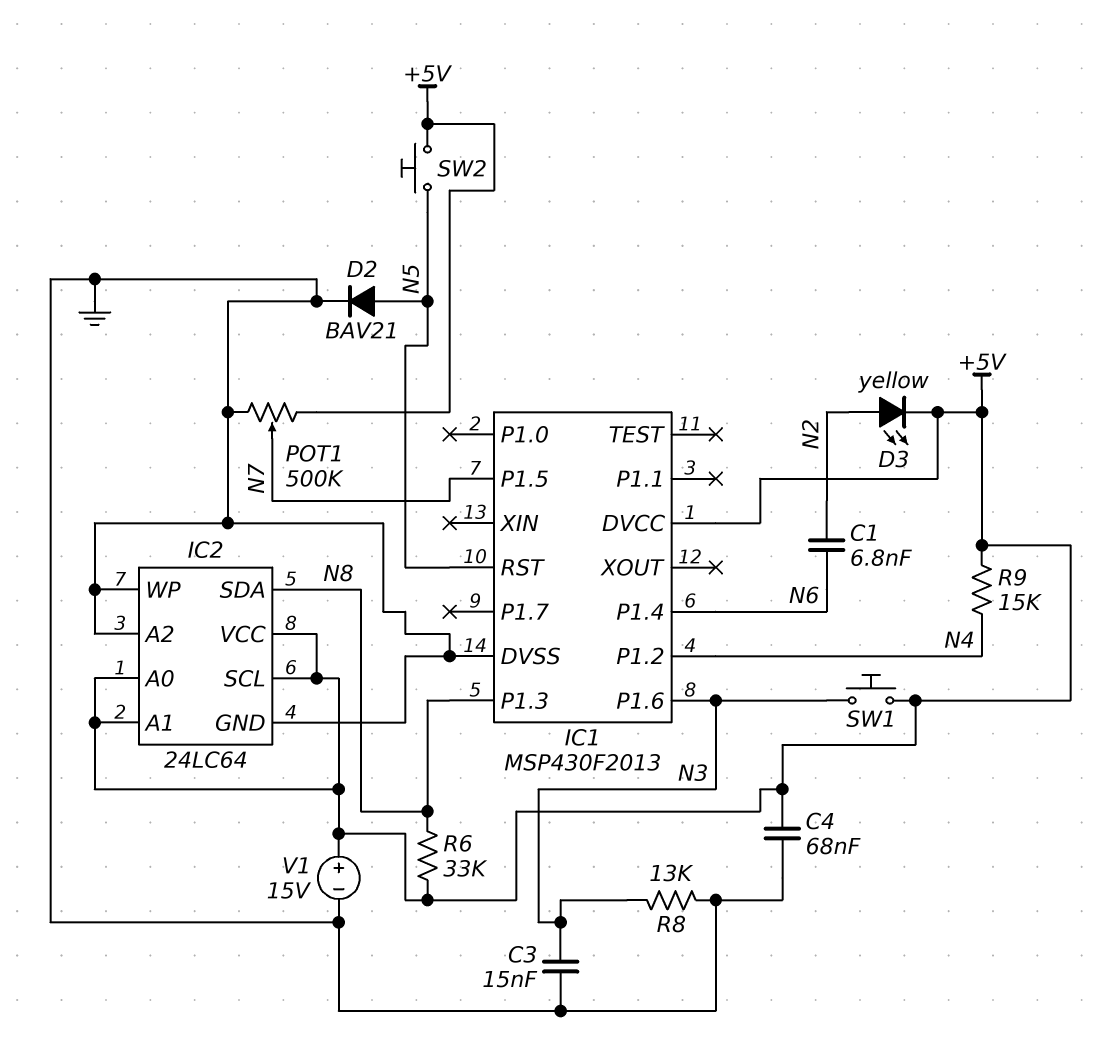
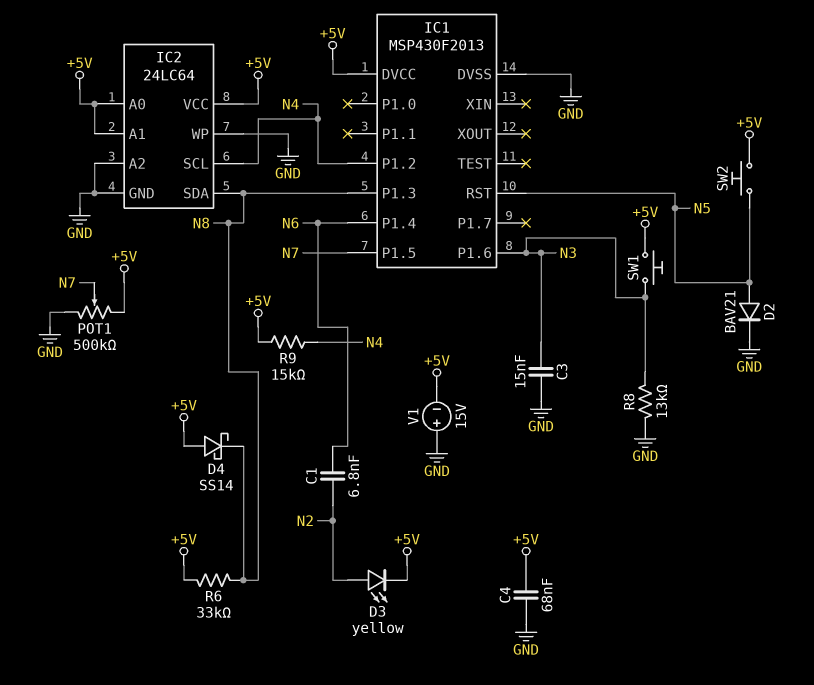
D4: none -> schottky SS14 (A +5V, K N8)
IC2 pin SCL: +5V -> N4
V1: 15V (plus +5V, minus GND) -> 15V (plus GND, minus +5V)

